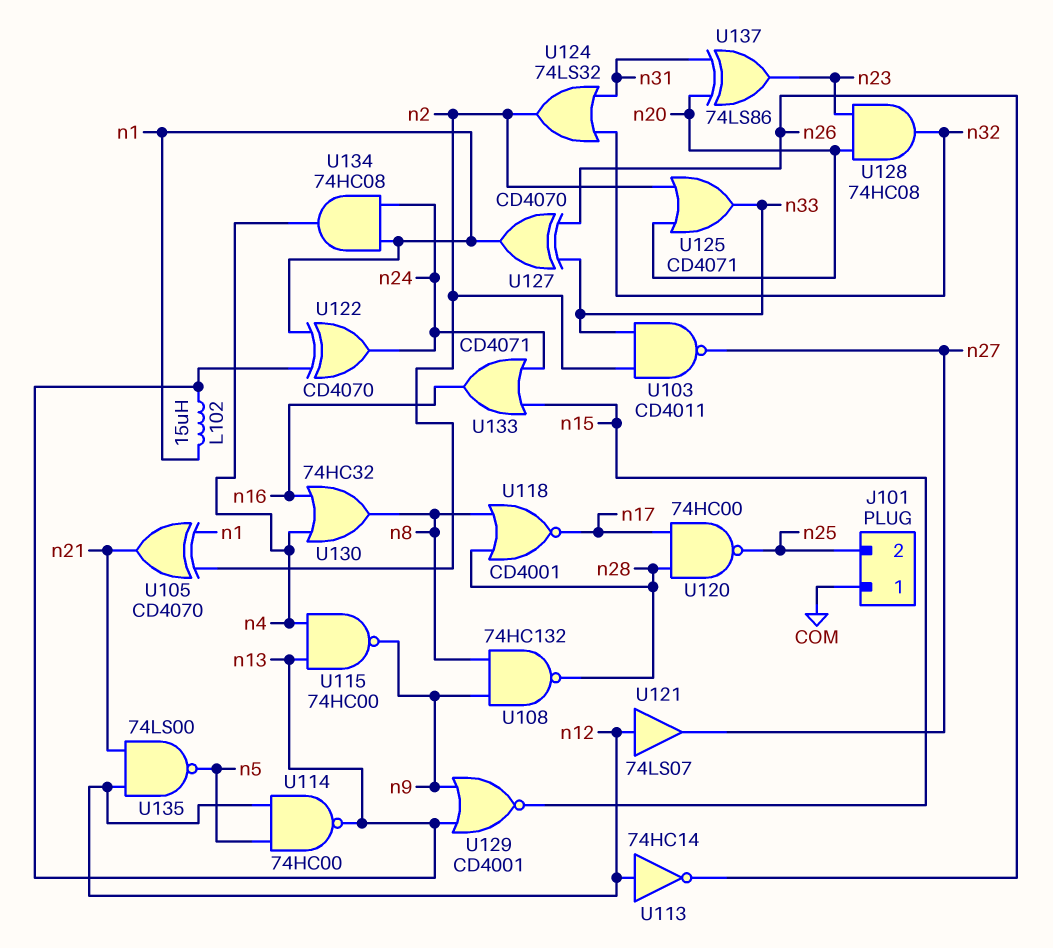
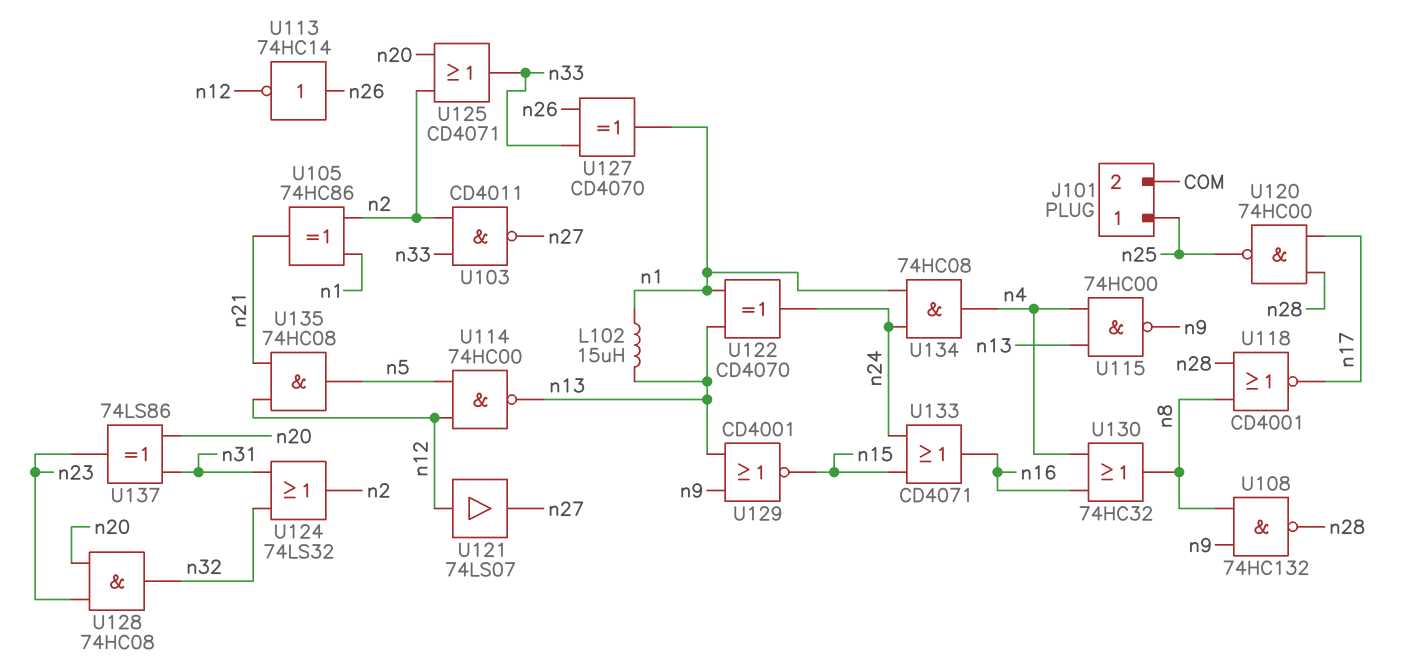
J101 pin 1: COM -> n25
J101 pin 2: n25 -> COM
U105: XOR CD4070 (in n1, in n2, out n21) -> XOR 74HC86 (in n1, in n2, out n21)
U113: NOT 74HC14 (in n12, out n26) -> NOT 74HC14 (in n26, out n12)
U135: NAND 74LS00 (in n12, in n21, out n5) -> AND 74HC08 (in n12, in n21, out n5)

